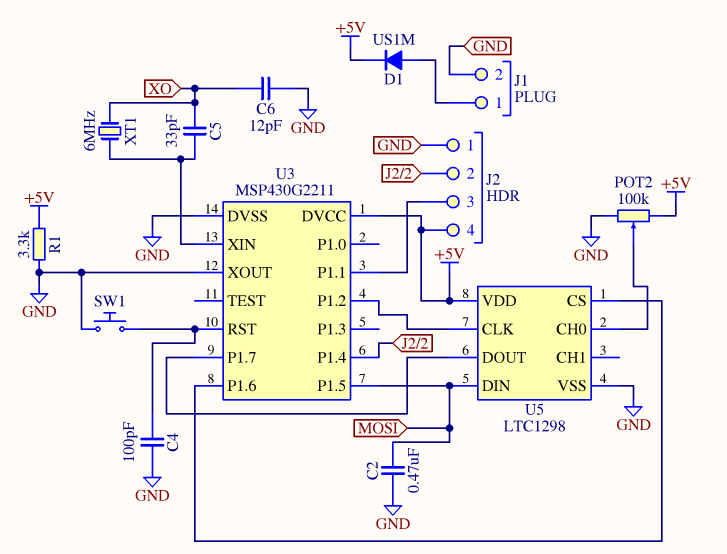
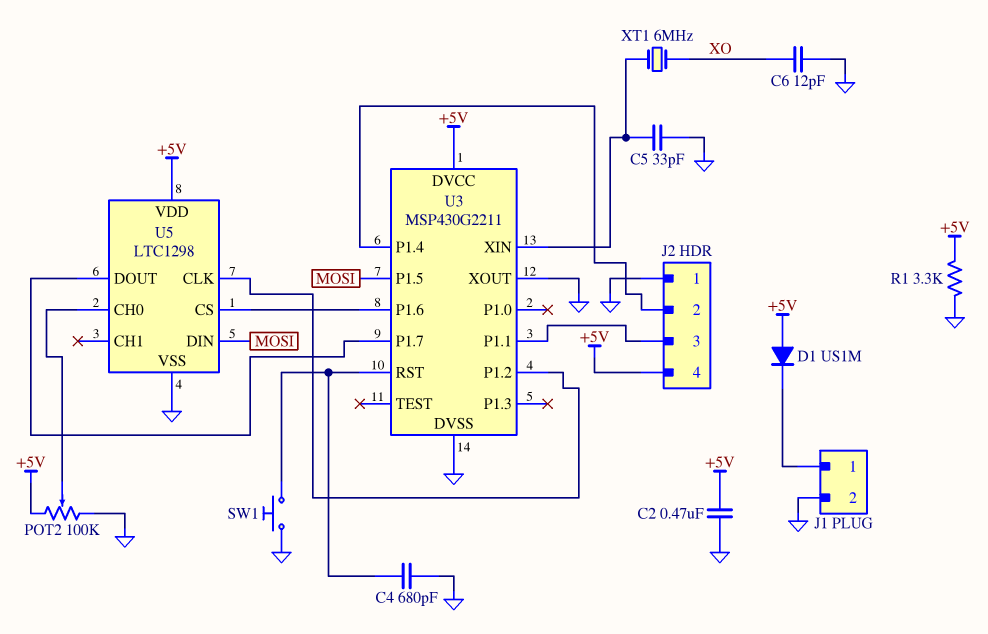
C2: 470nF (GND, MOSI) -> 470nF (+5V, GND)
C4: 100pF (GND, U3/RST) -> 680pF (GND, U3/RST)
C5: 33pF (U3/XIN, XO) -> 33pF (GND, U3/XIN)
D1: diode US1M (A J1/1, K +5V) -> diode US1M (A +5V, K J1/1)

